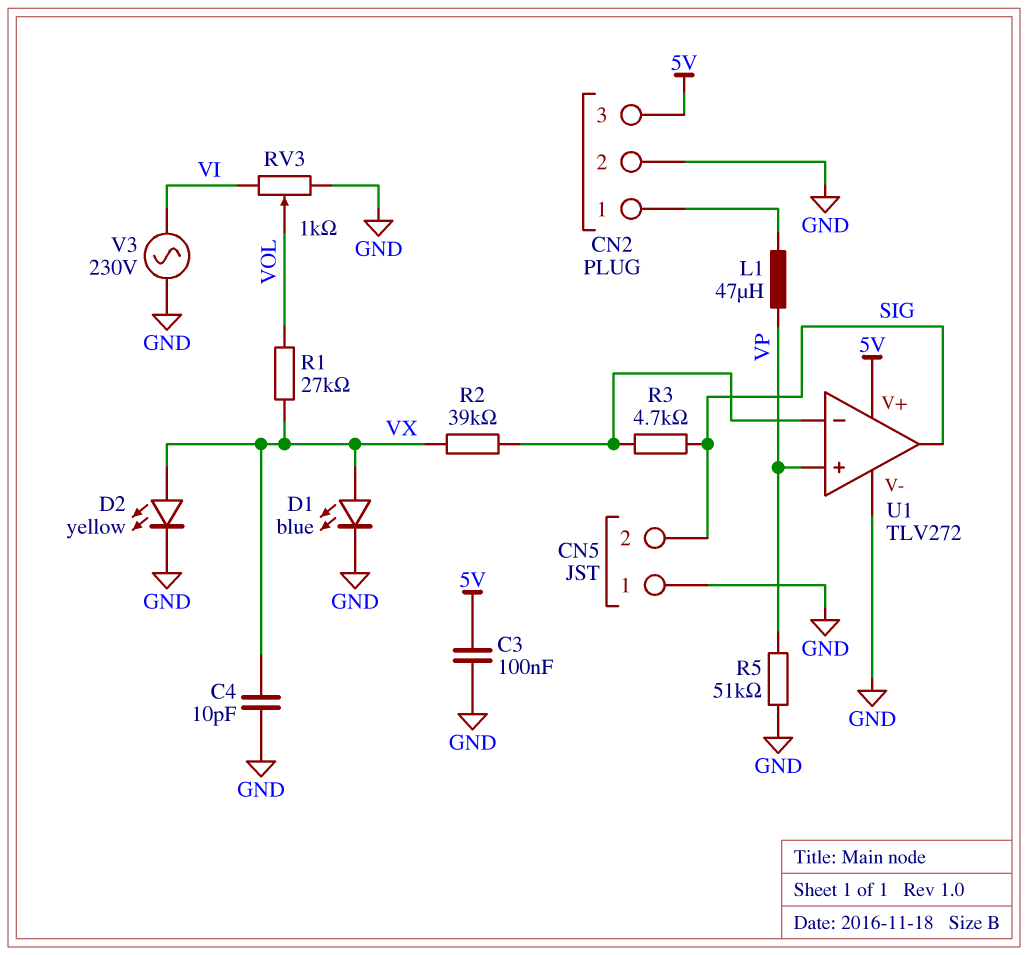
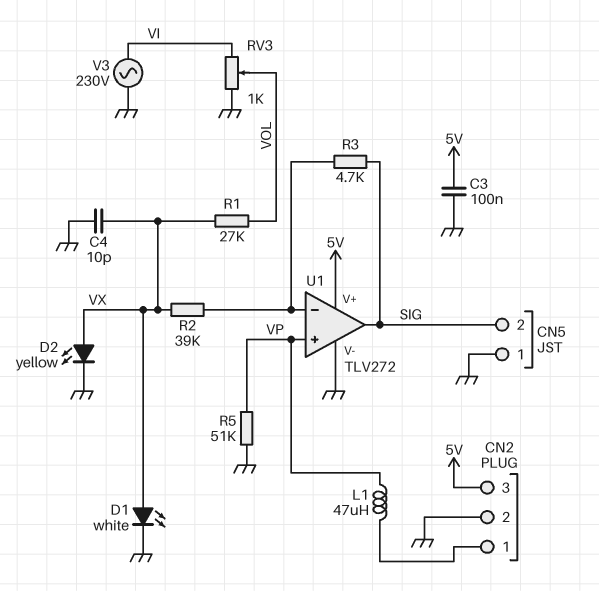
D1: LED blue (A VX, K GND) -> LED white (A VX, K GND)

